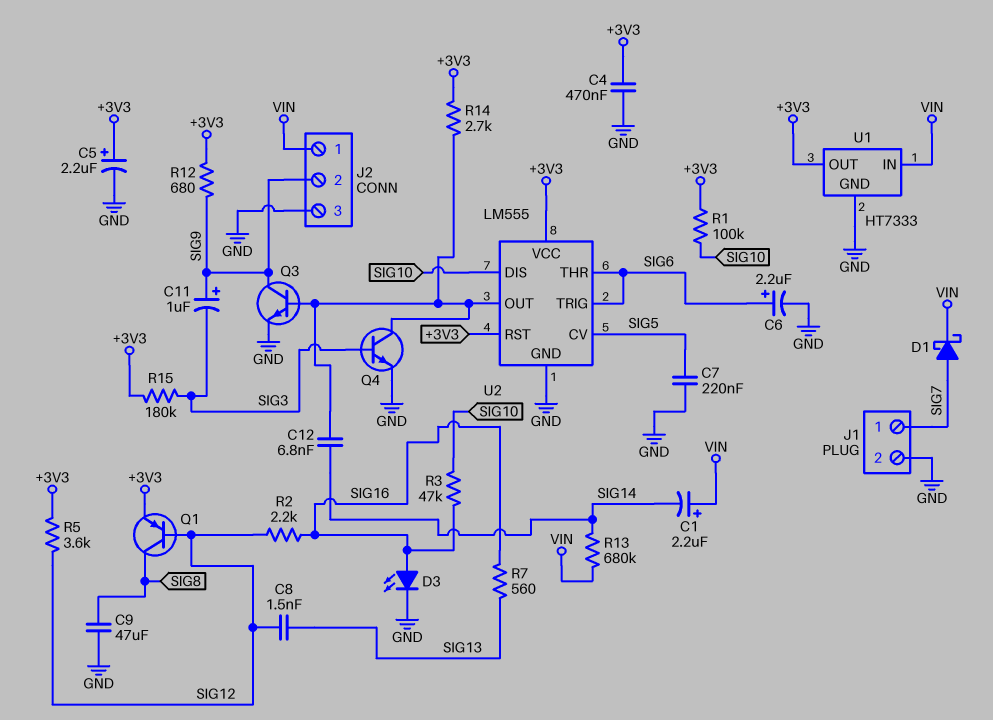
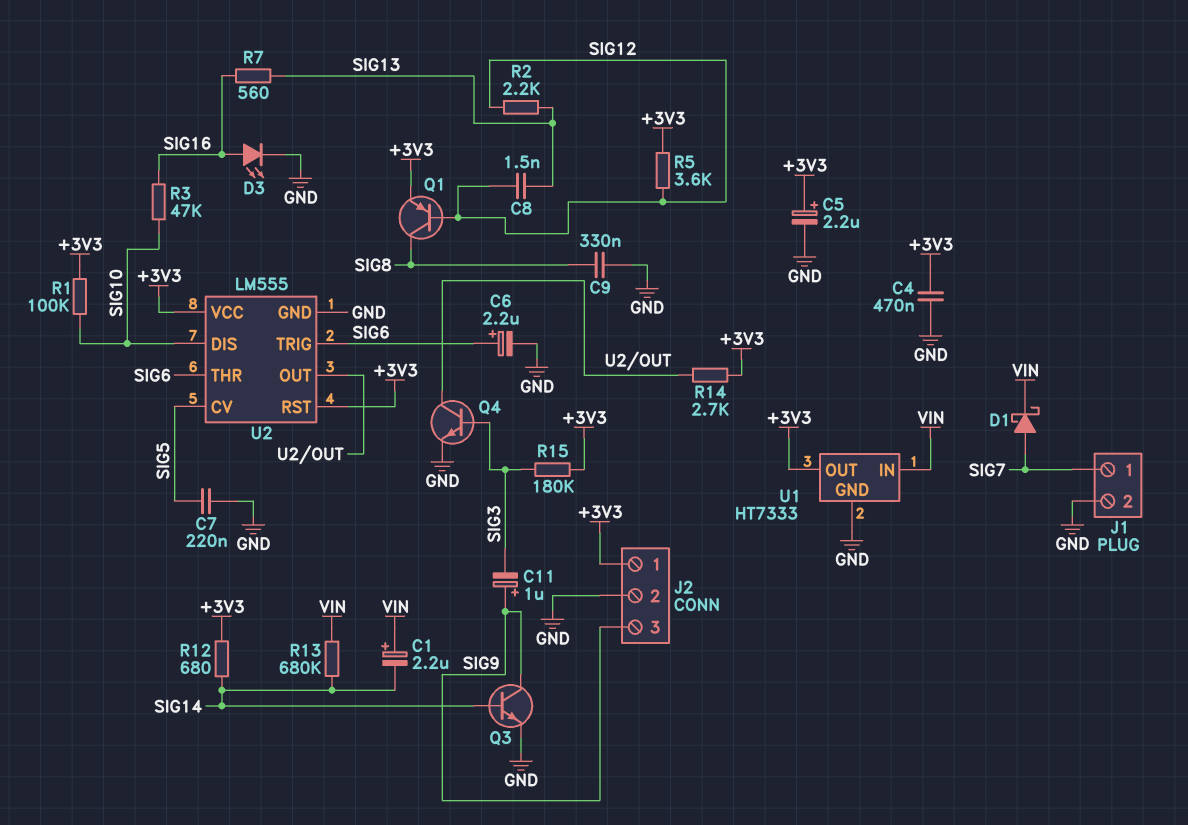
C9: 47uF (GND, SIG8) -> 330nF (GND, SIG8)
C12: 6.8nF (SIG14, U2/OUT) -> none
J2 pin 1: VIN -> +3V3
J2 pin 2: SIG9 -> GND
J2 pin 3: GND -> SIG9
Q3: NPN (B U2/OUT, C SIG9, E GND) -> NPN (B SIG14, C SIG9, E GND)
R2: 2.2k (SIG12, SIG16) -> 2.2k (SIG12, SIG13)
R12: 680 (+3V3, SIG9) -> 680 (+3V3, SIG14)

